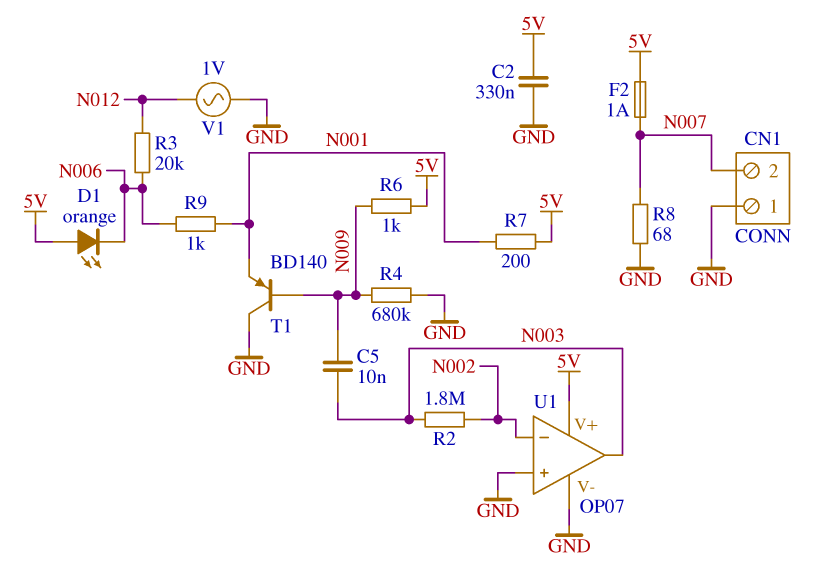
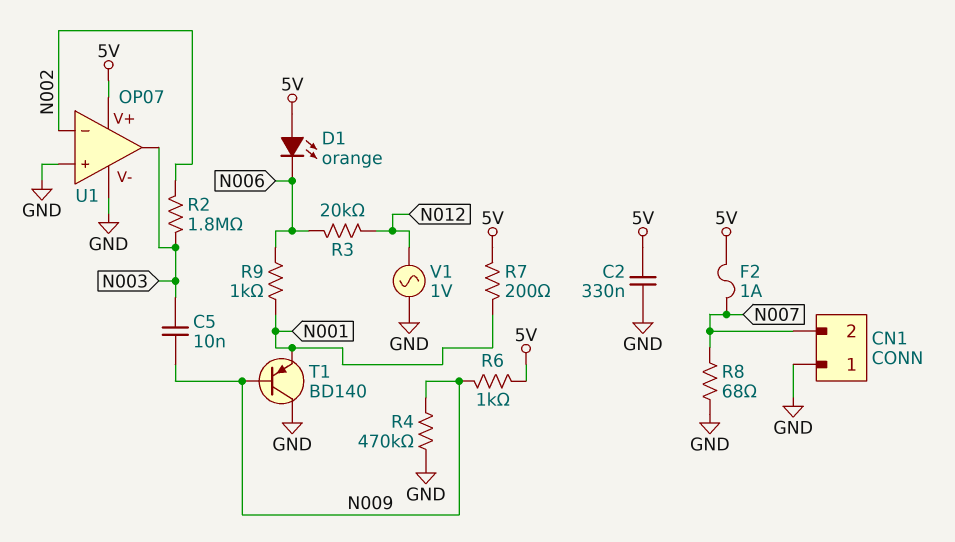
R4: 680k (GND, N009) -> 470k (GND, N009)

